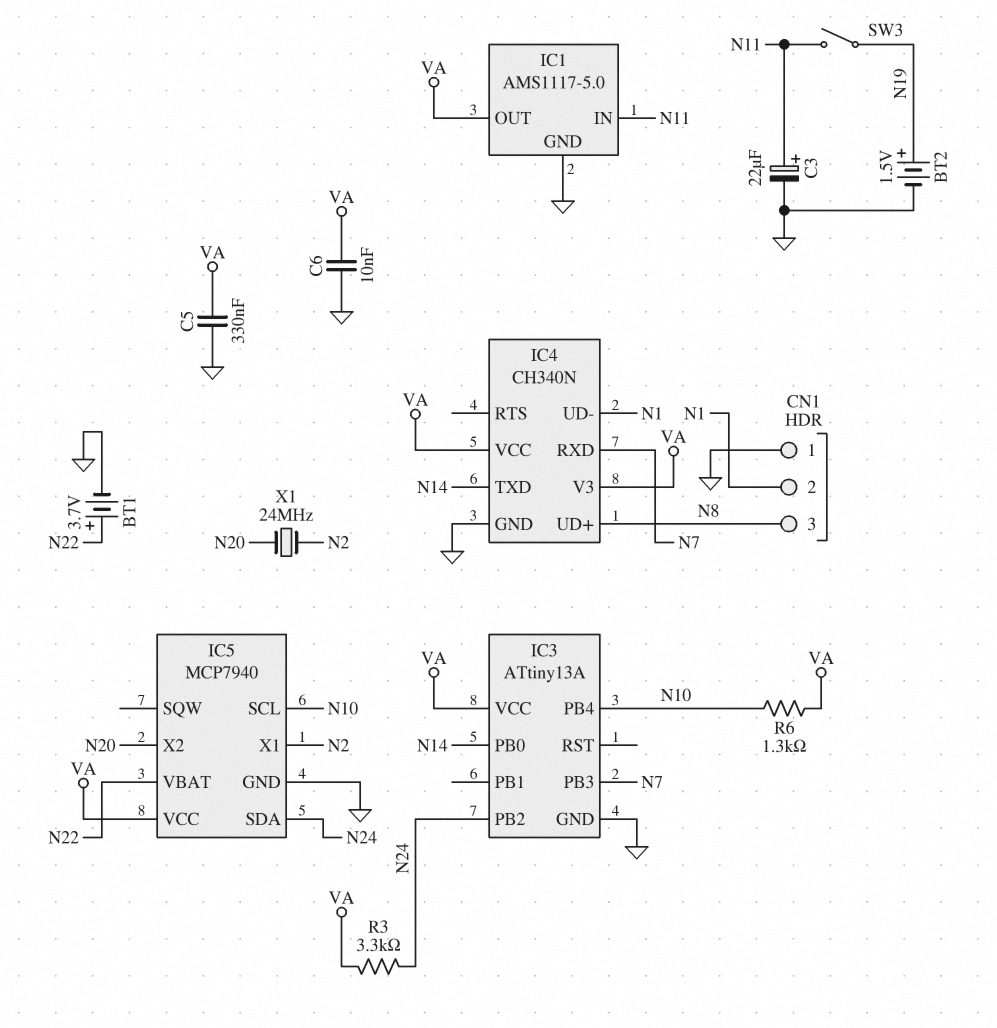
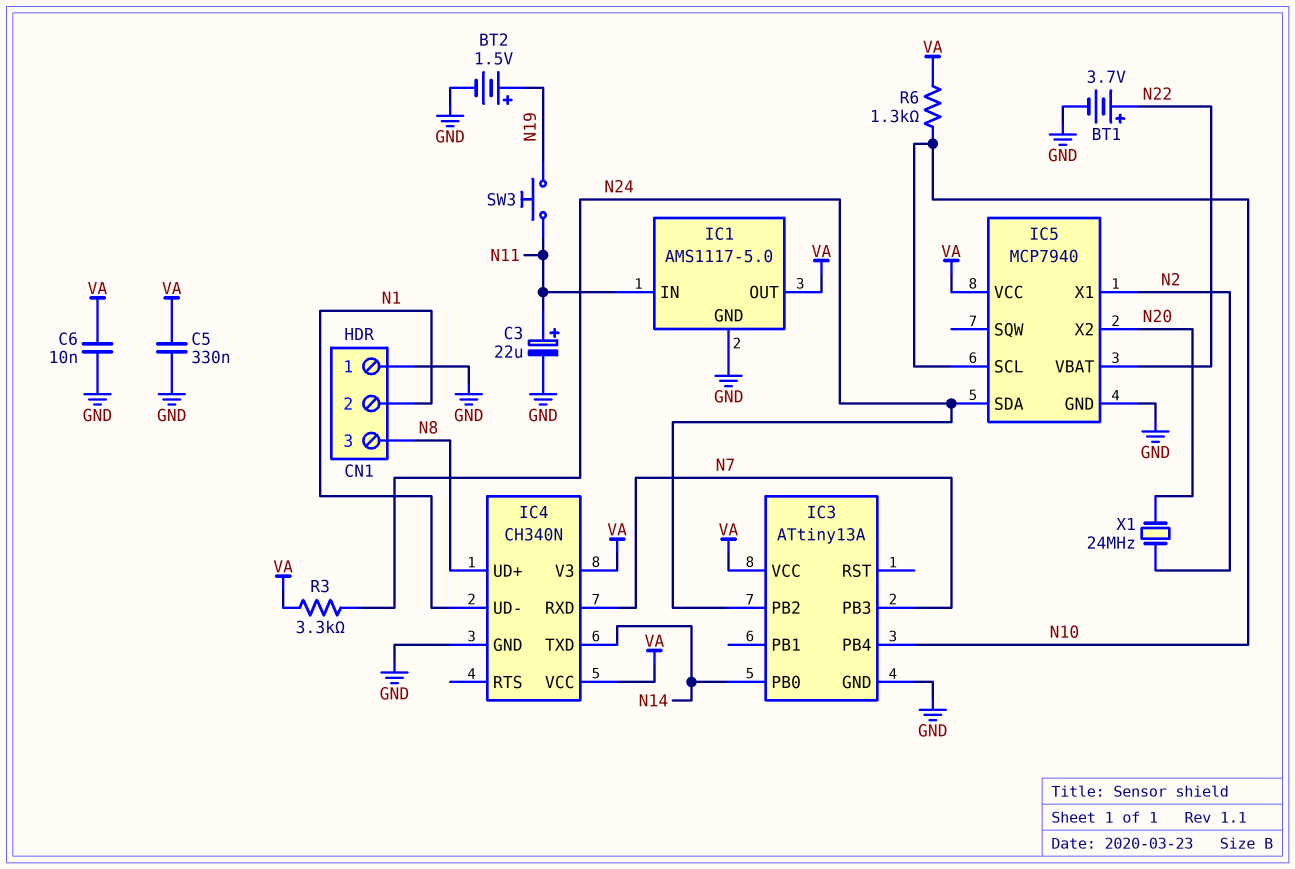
SW3: switch (N11, N19) -> button (N11, N19)

